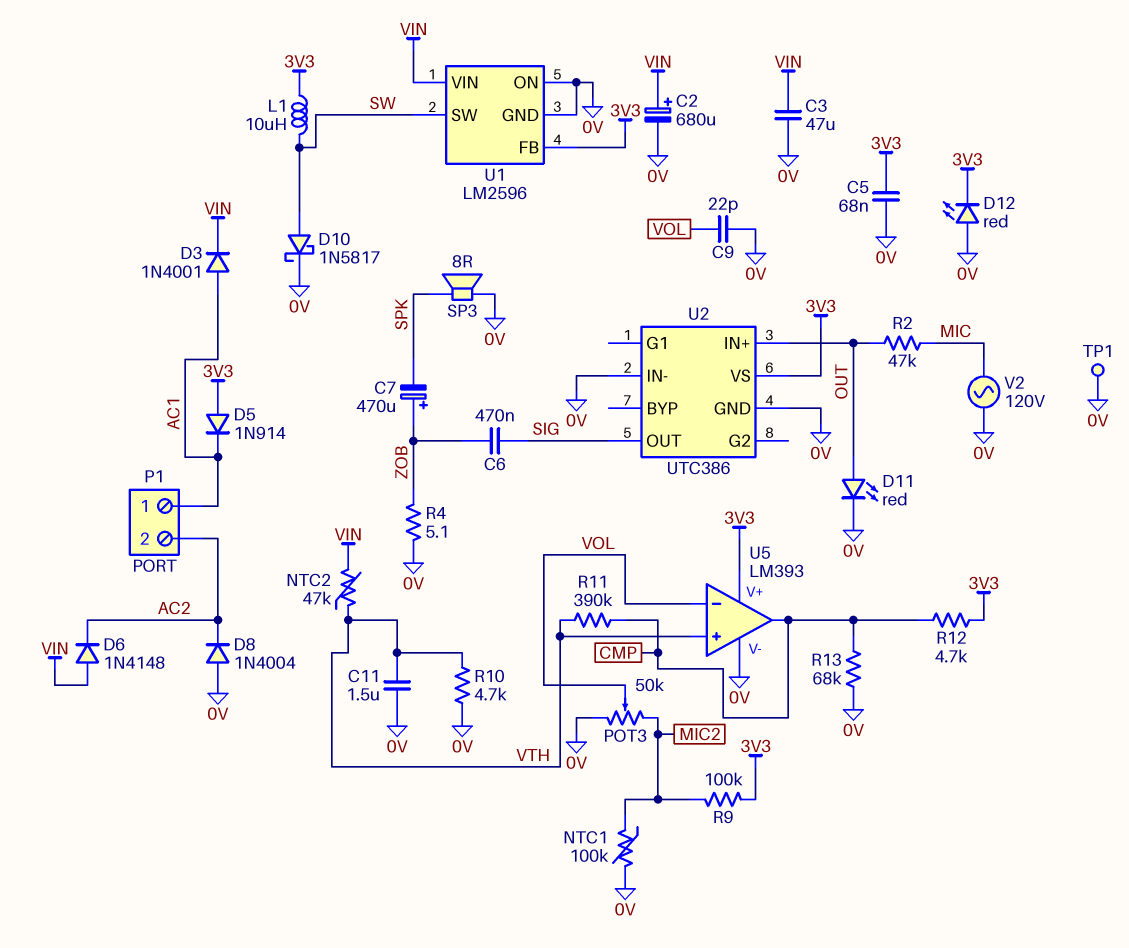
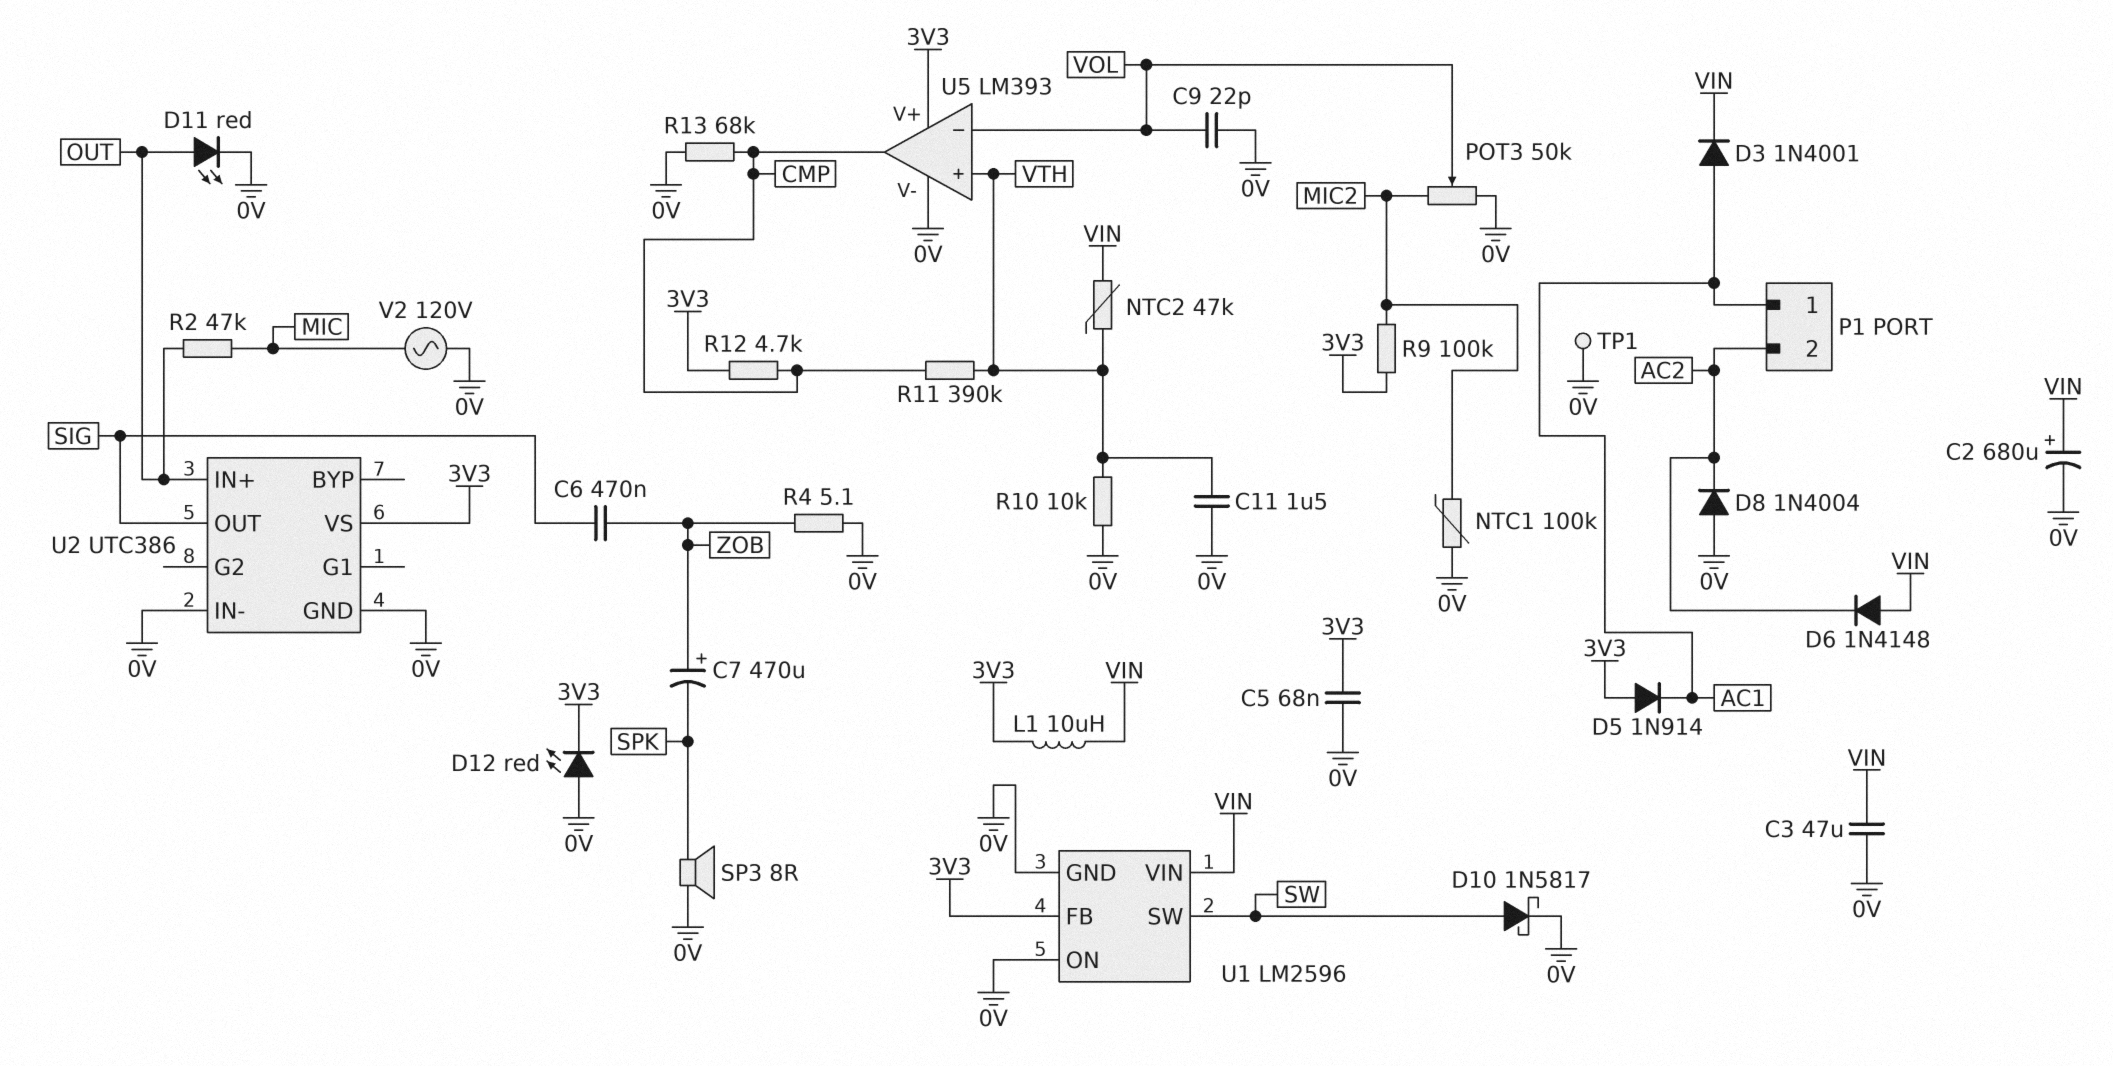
L1: 10uH (3V3, SW) -> 10uH (3V3, VIN)
R10: 4.7k (0V, VTH) -> 10k (0V, VTH)

